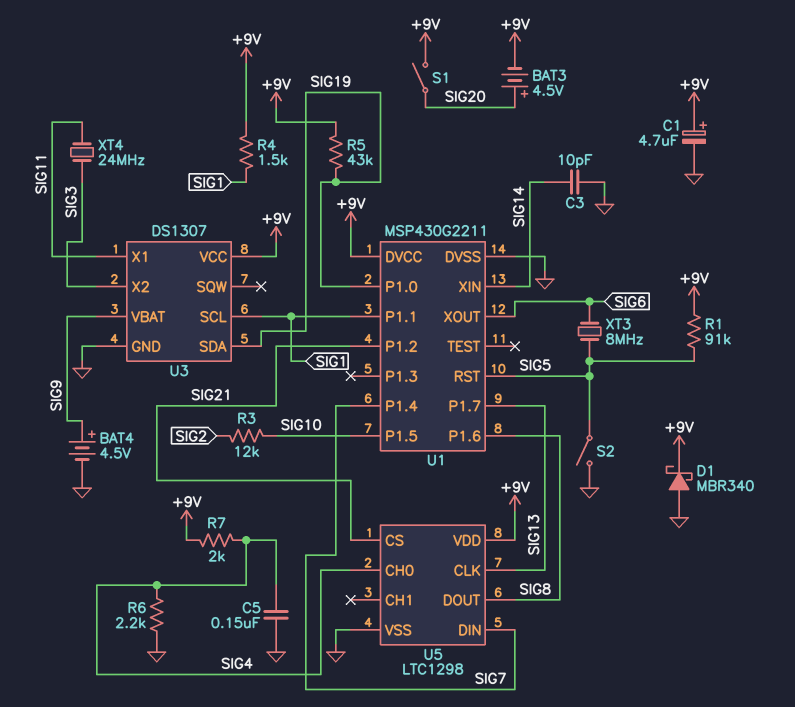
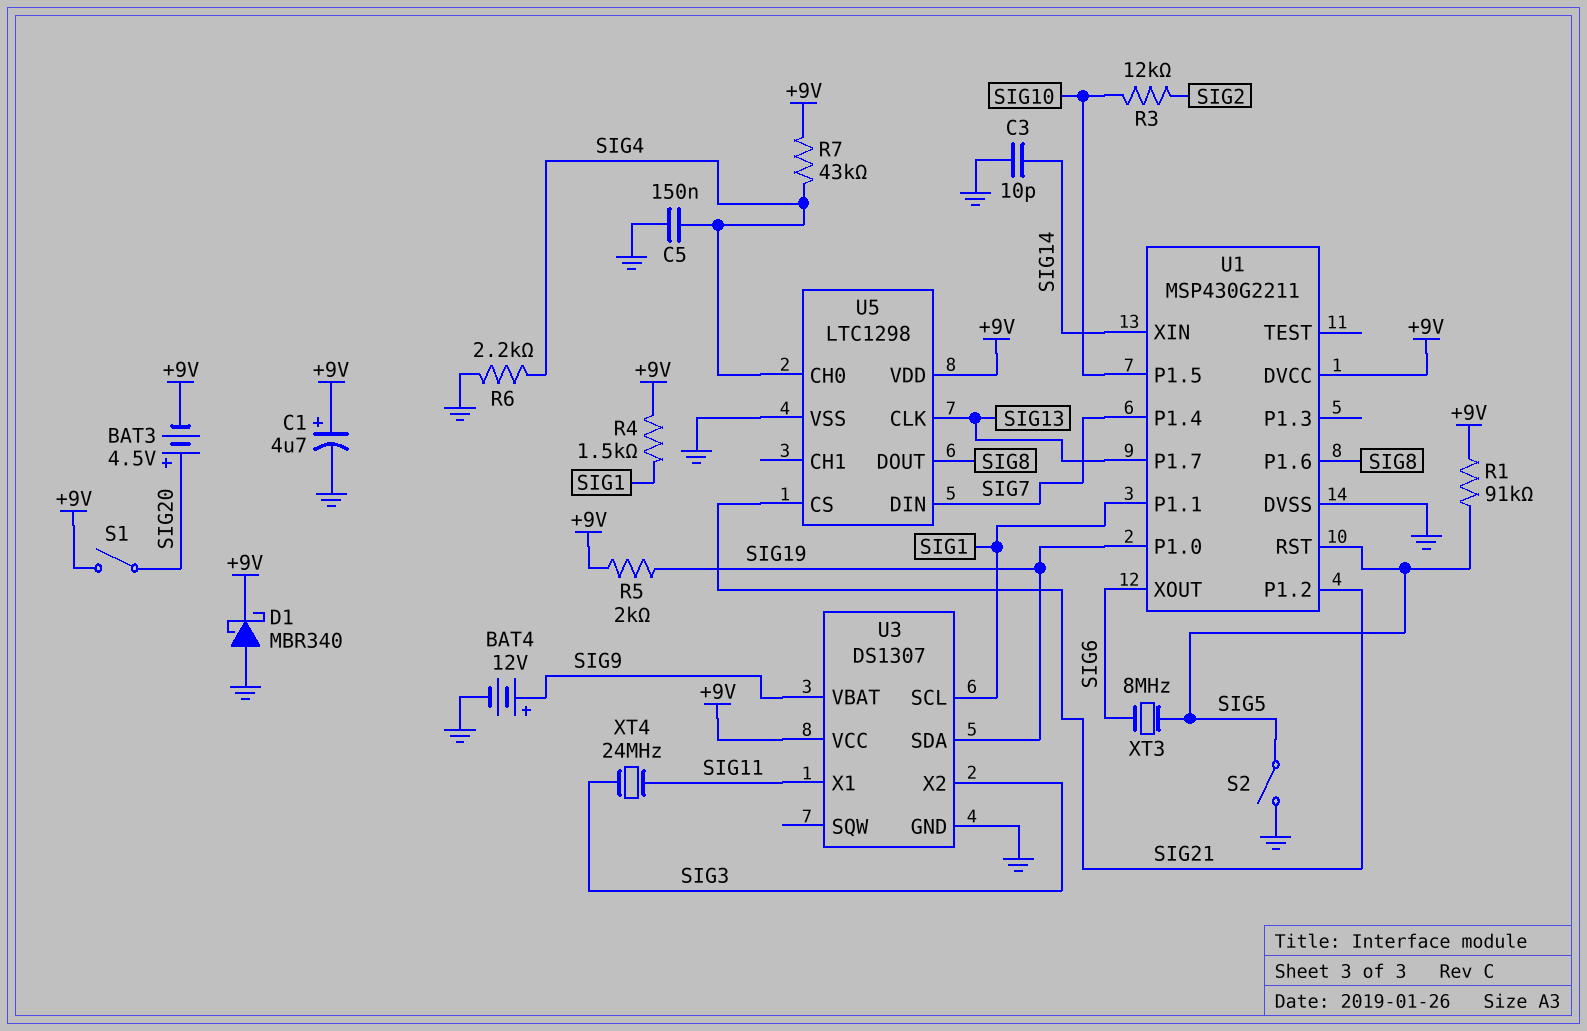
BAT4: 4.5V (plus SIG9, minus GND) -> 12V (plus SIG9, minus GND)
R5: 43k (+9V, SIG19) -> 2k (+9V, SIG19)
R7: 2k (+9V, SIG4) -> 43k (+9V, SIG4)

